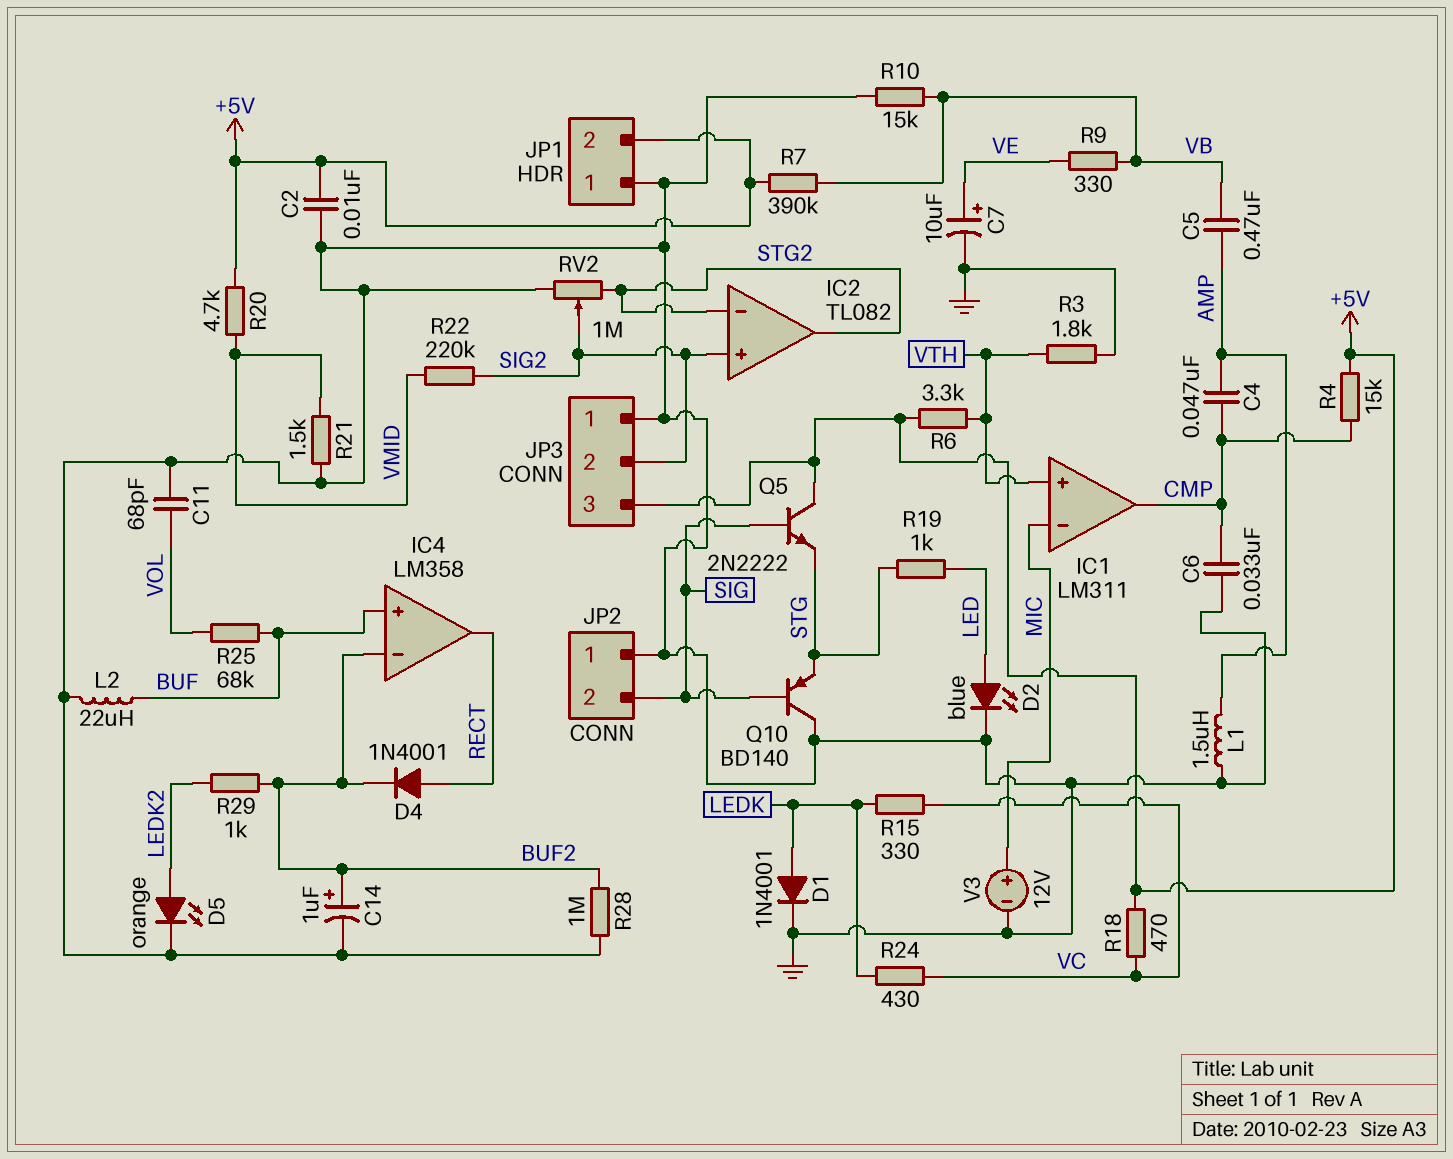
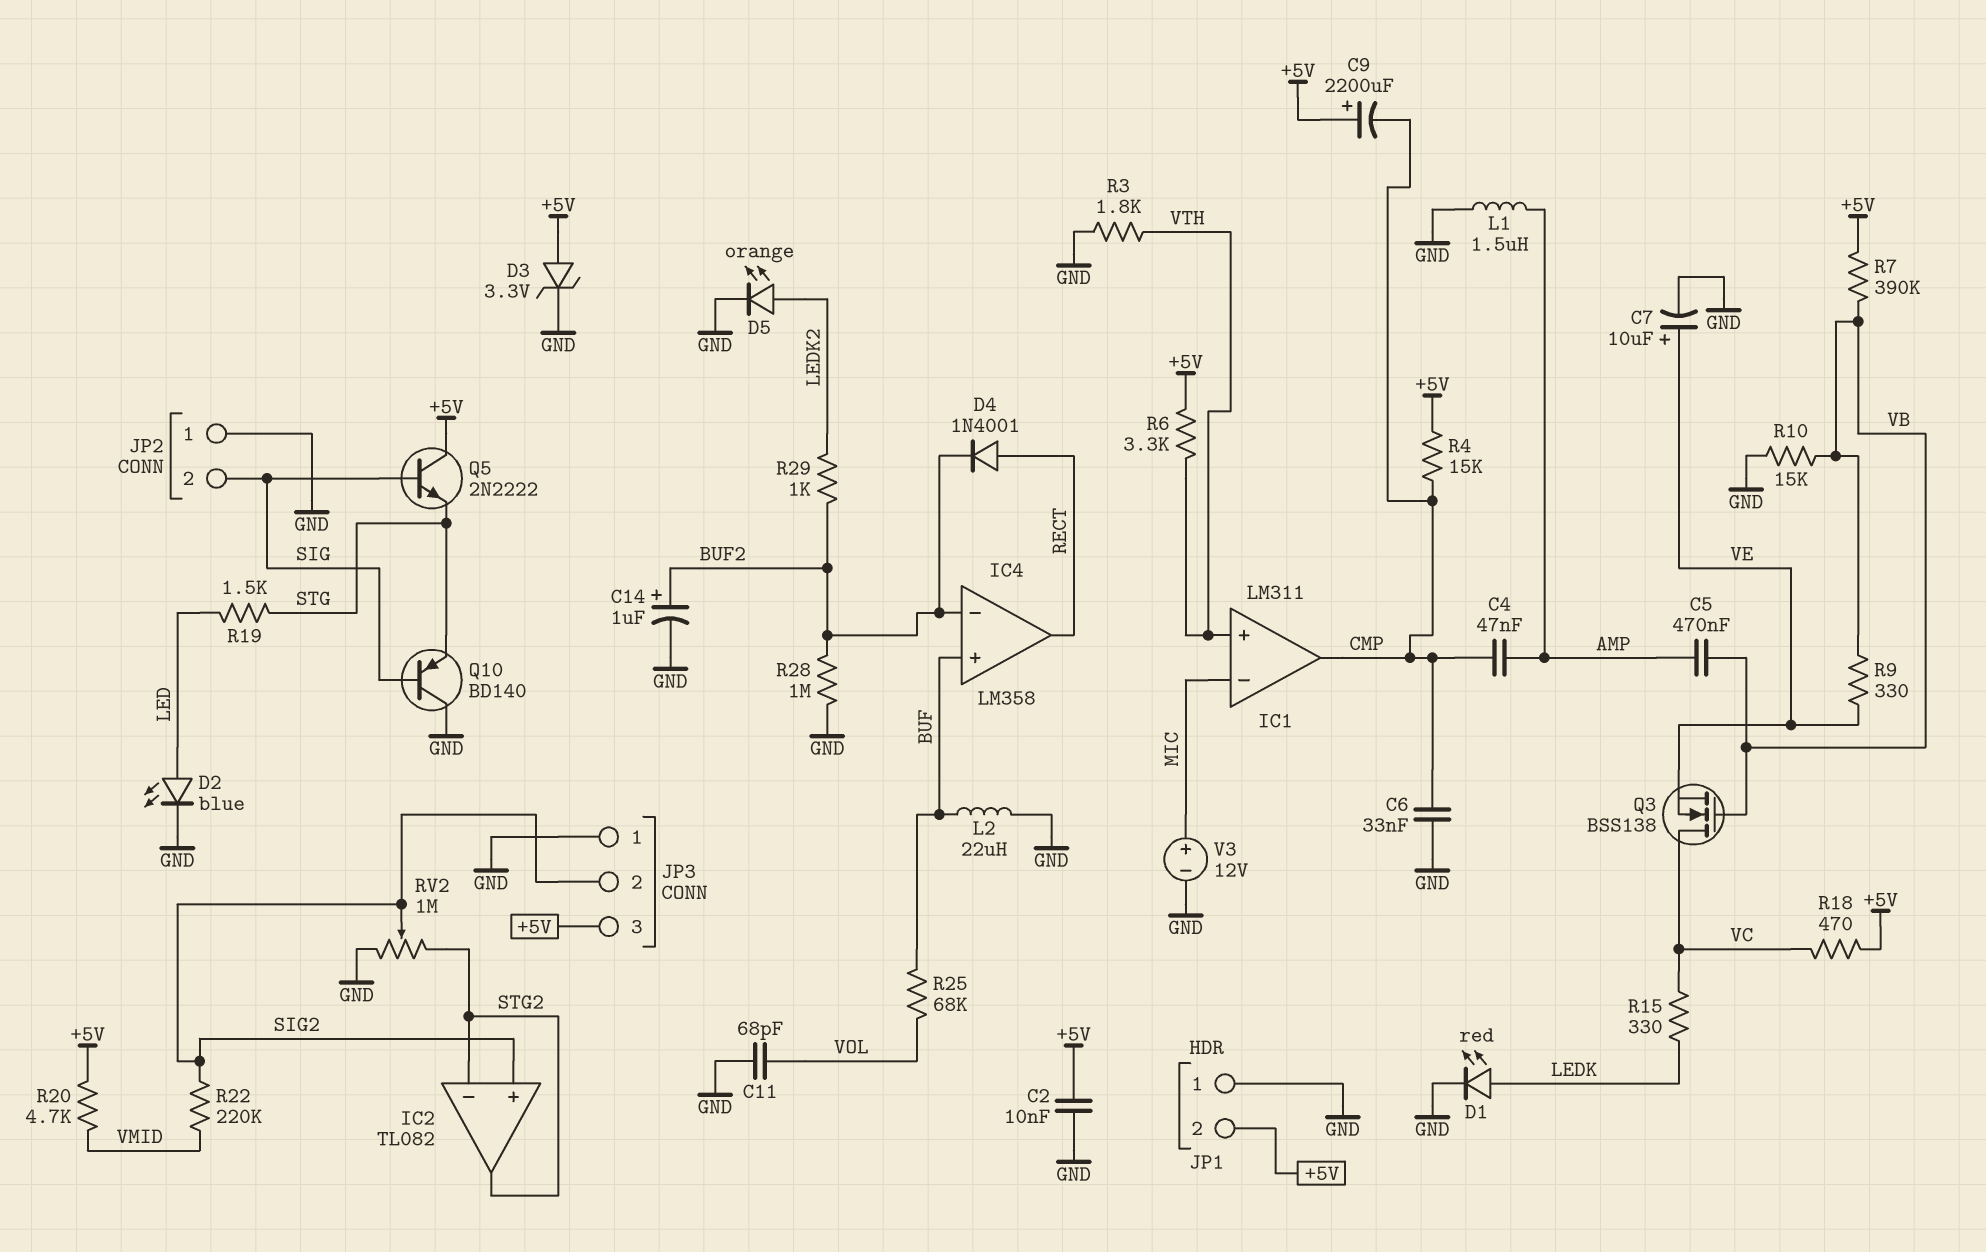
C9: none -> 2200uF (plus +5V, minus CMP)
D1: diode 1N4001 (A LEDK, K GND) -> LED red (A LEDK, K GND)
D3: none -> zener 3.3V (A +5V, K GND)
Q3: none -> NMOS BSS138 (G VB, D VC, S VE)
R19: 1k (LED, STG) -> 1.5k (LED, STG)
R21: 1.5k (GND, VMID) -> none
R24: 430 (LEDK, VC) -> none

